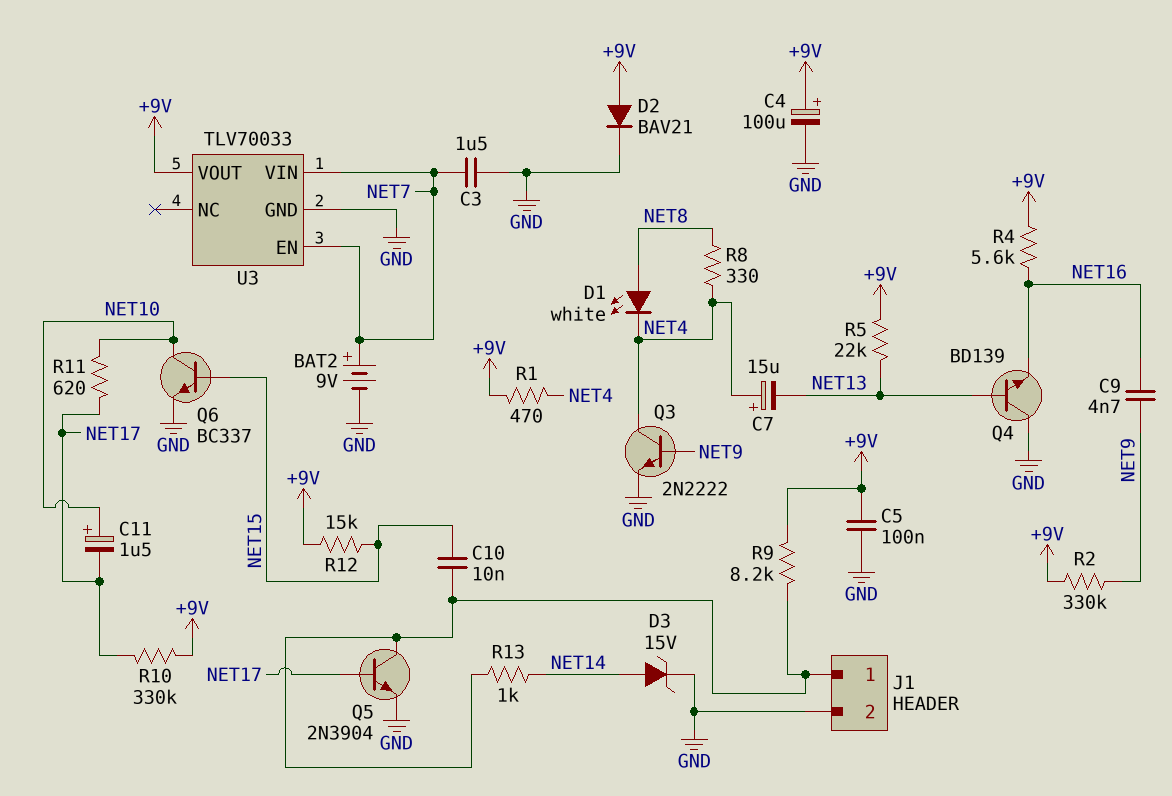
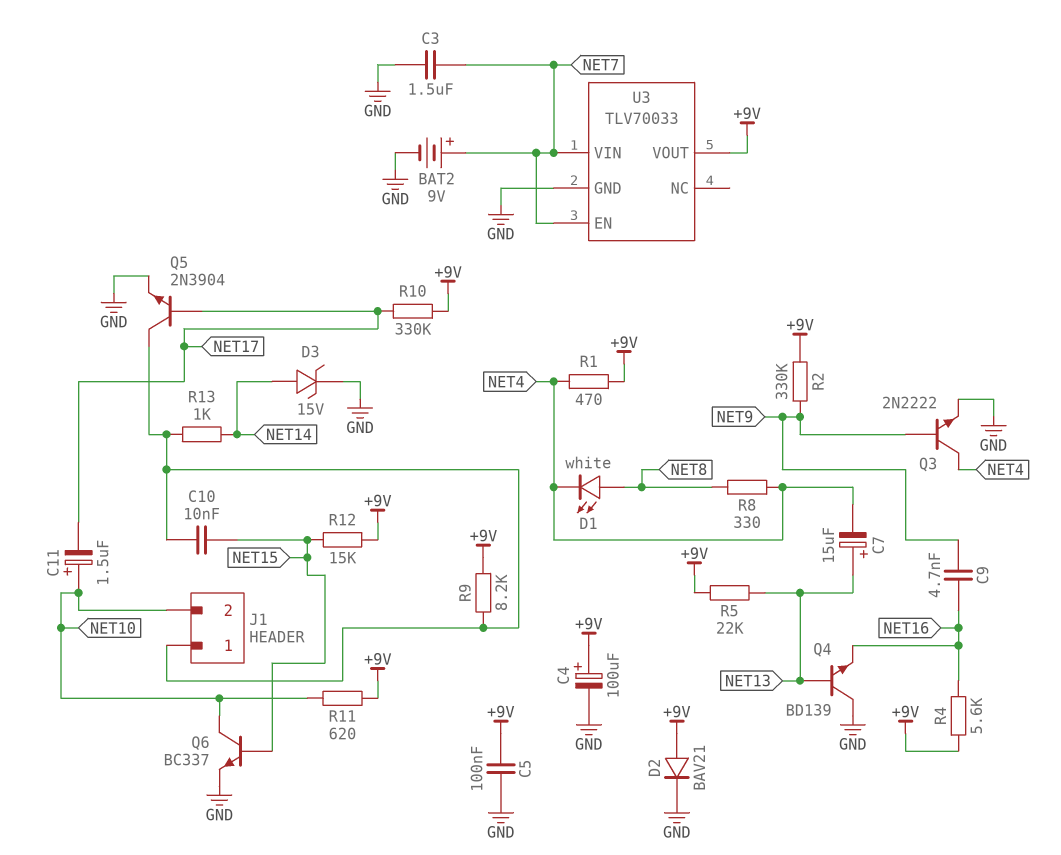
C7: 15uF (plus NET4, minus NET13) -> 15uF (plus NET13, minus NET4)
J1 pin 2: GND -> NET10
R11: 620 (NET10, NET17) -> 620 (+9V, NET10)

